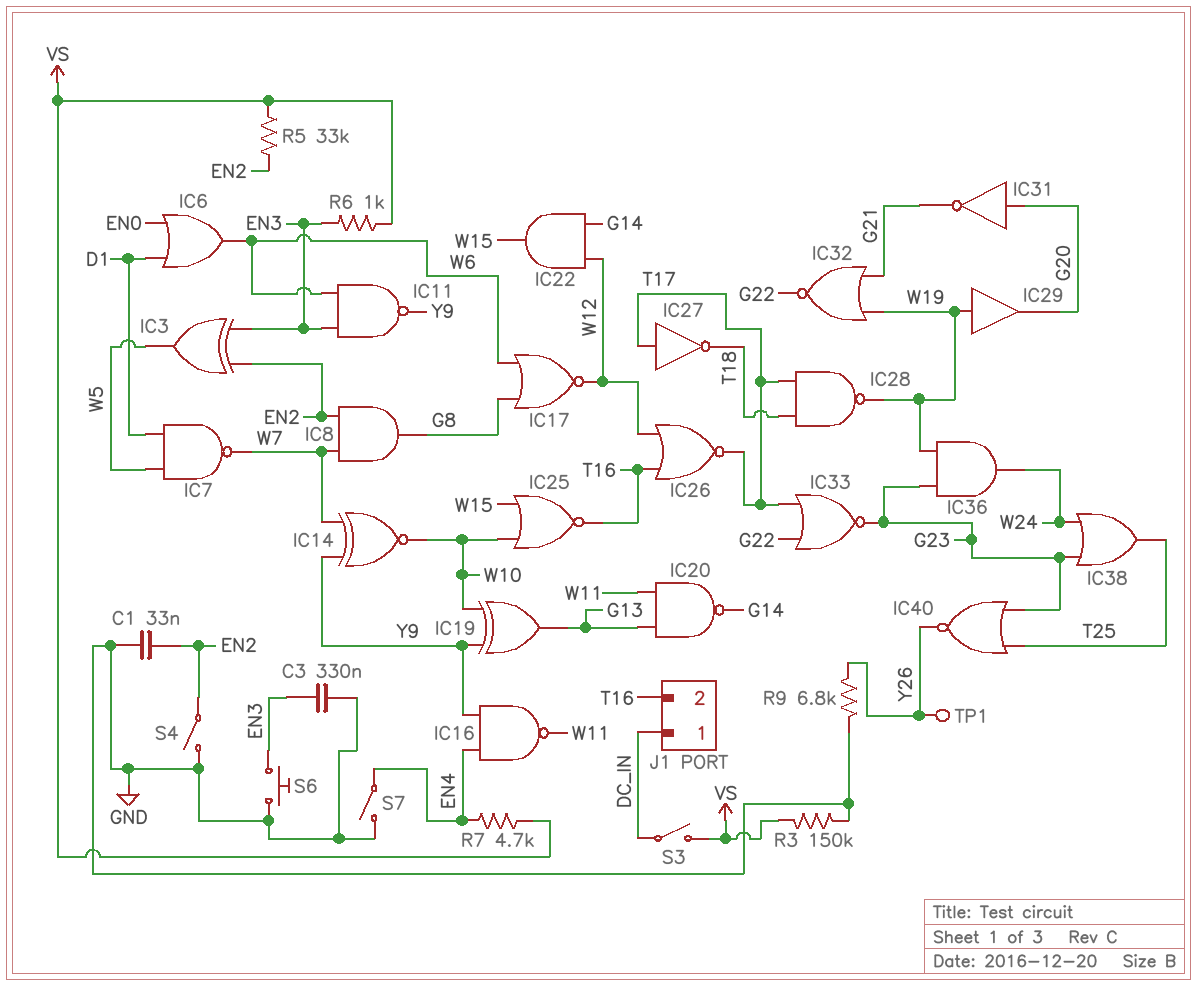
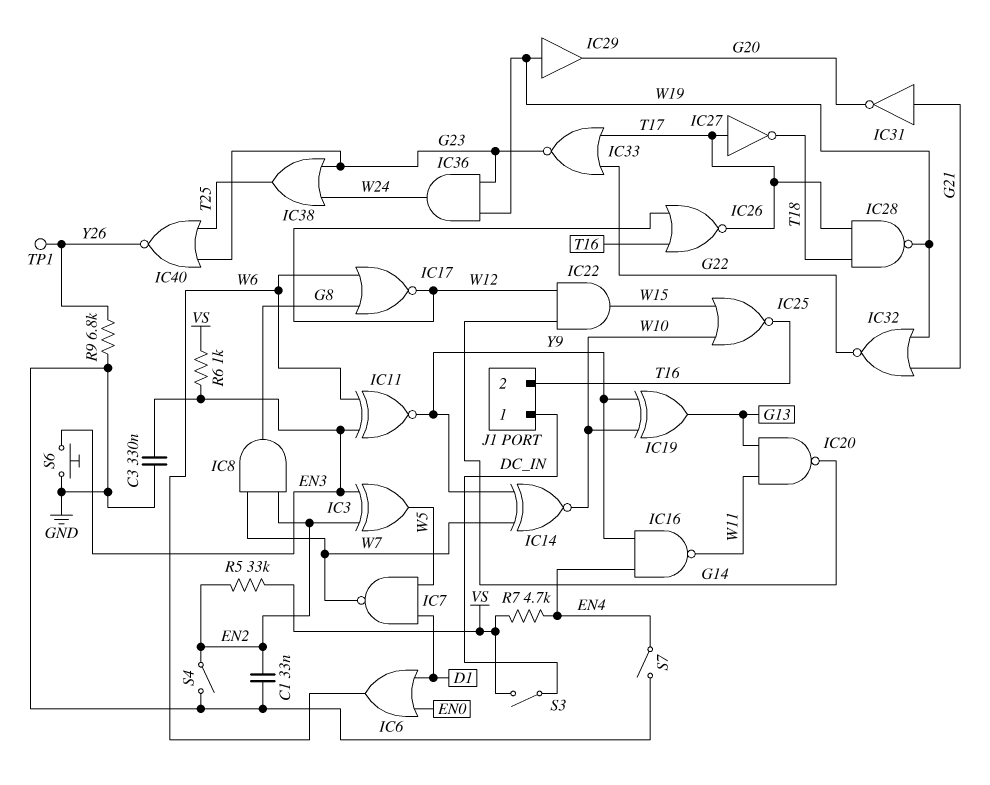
IC11: NAND (in EN3, in W6, out Y9) -> XNOR (in EN3, in W6, out Y9)
IC31: NOT (in G20, out G21) -> NOT (in G21, out G20)
R3: 150k (GND, VS) -> none

